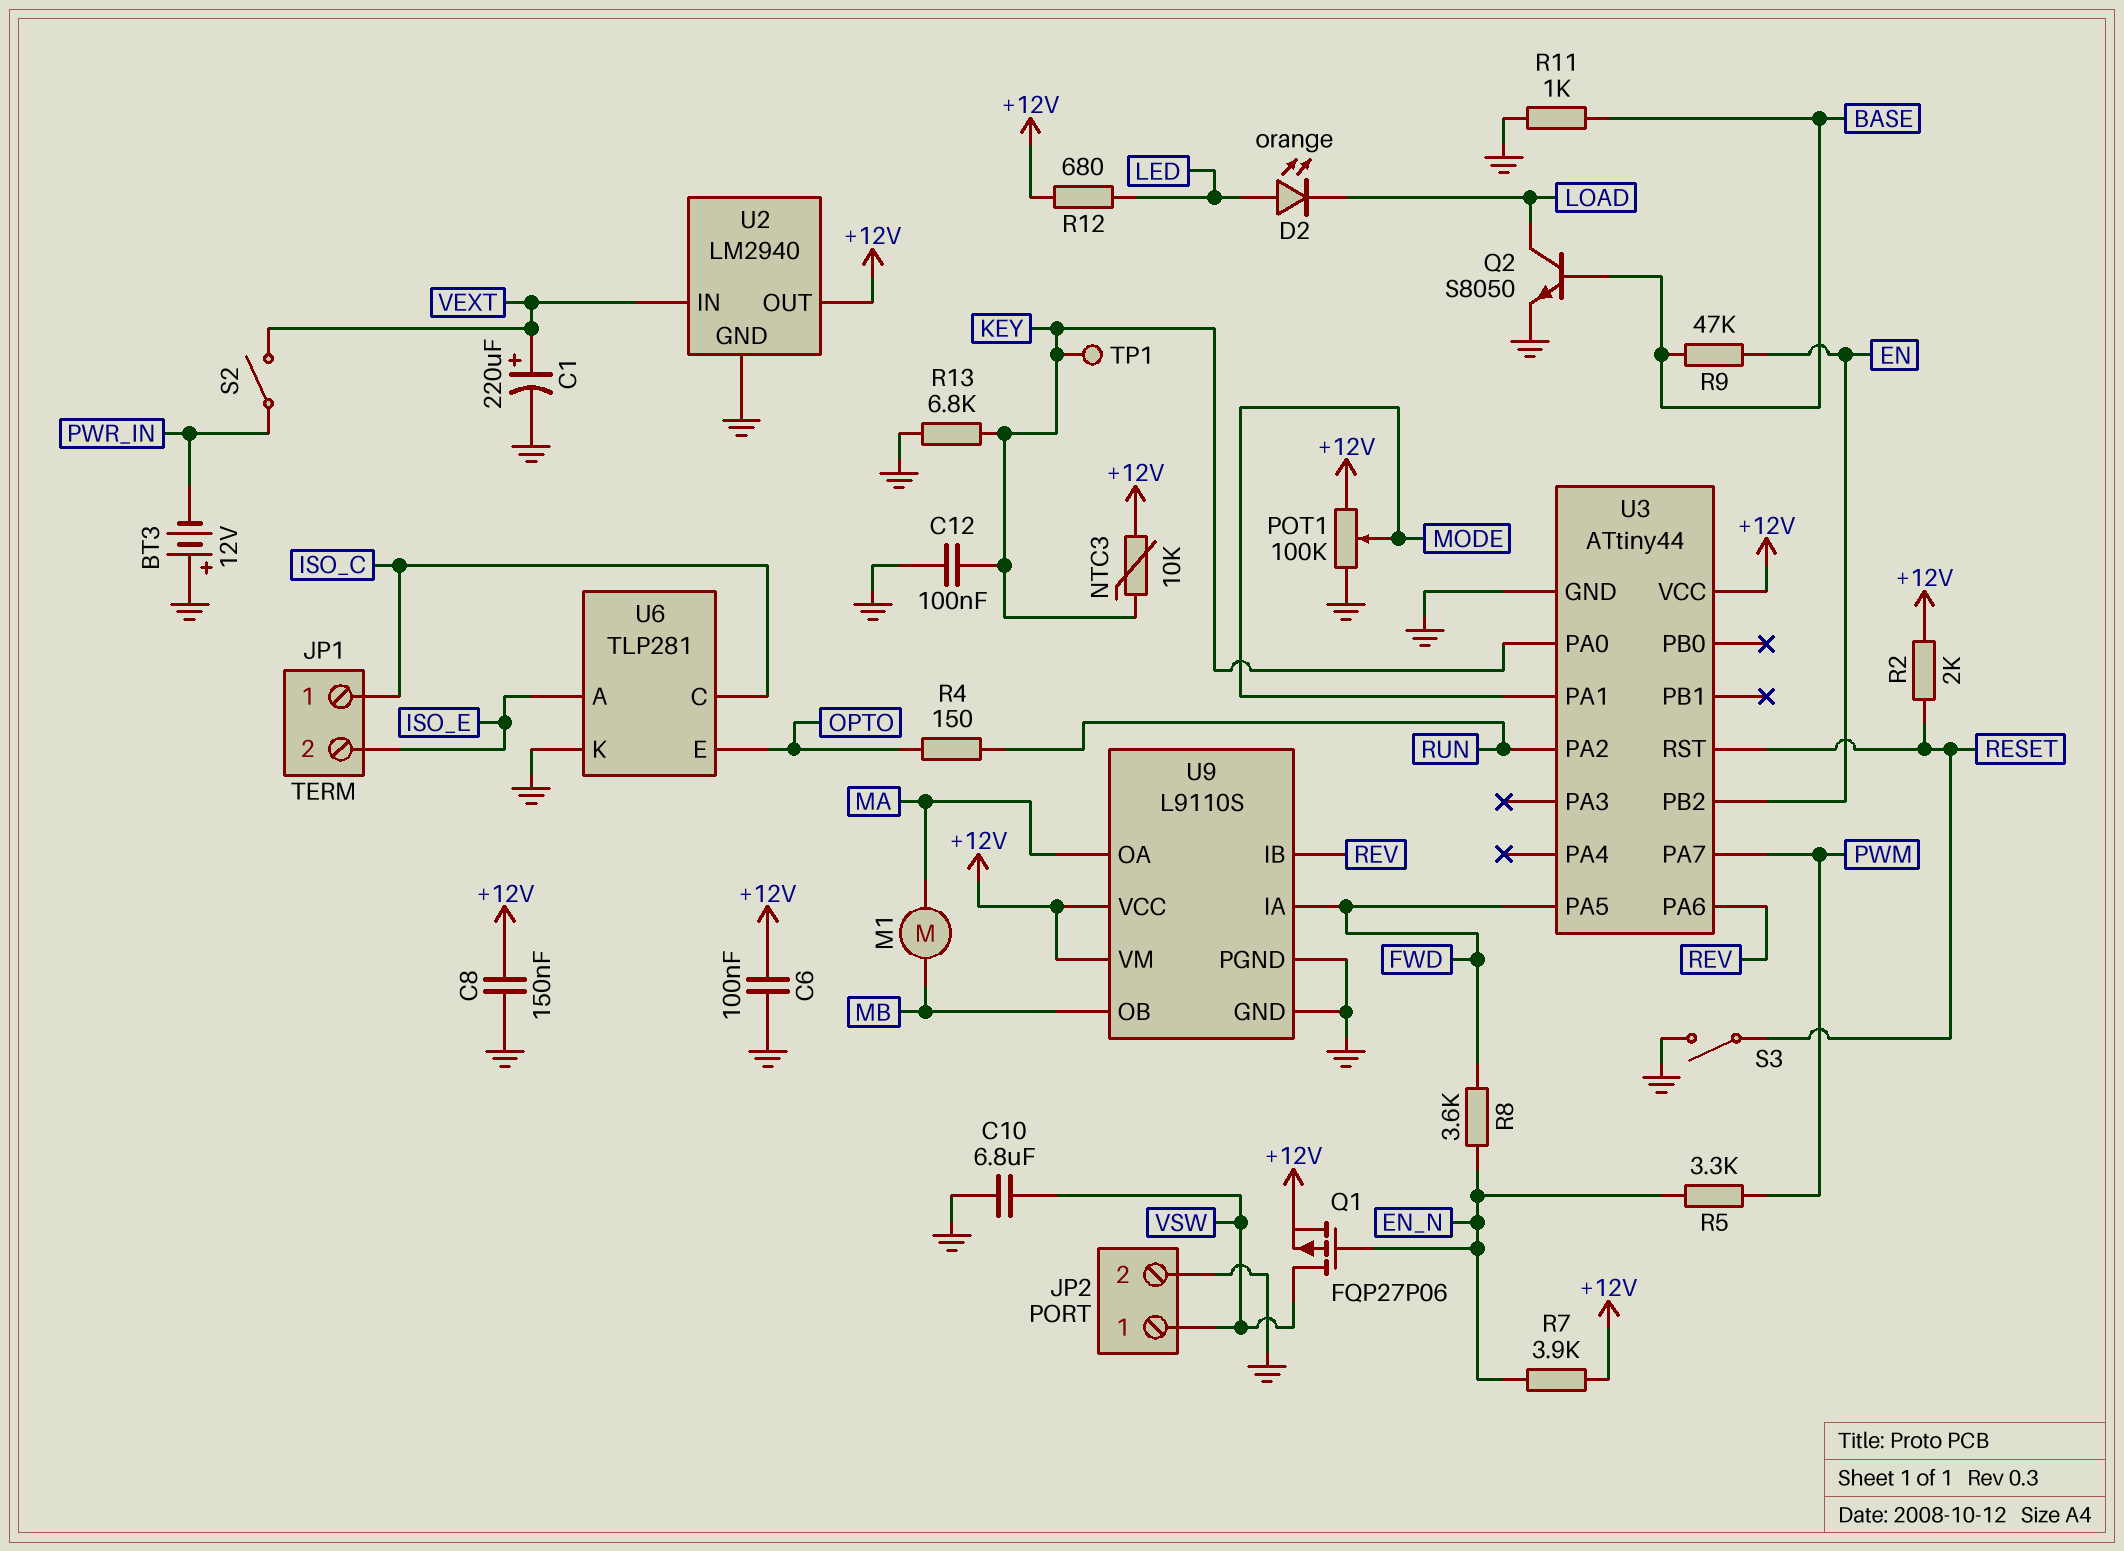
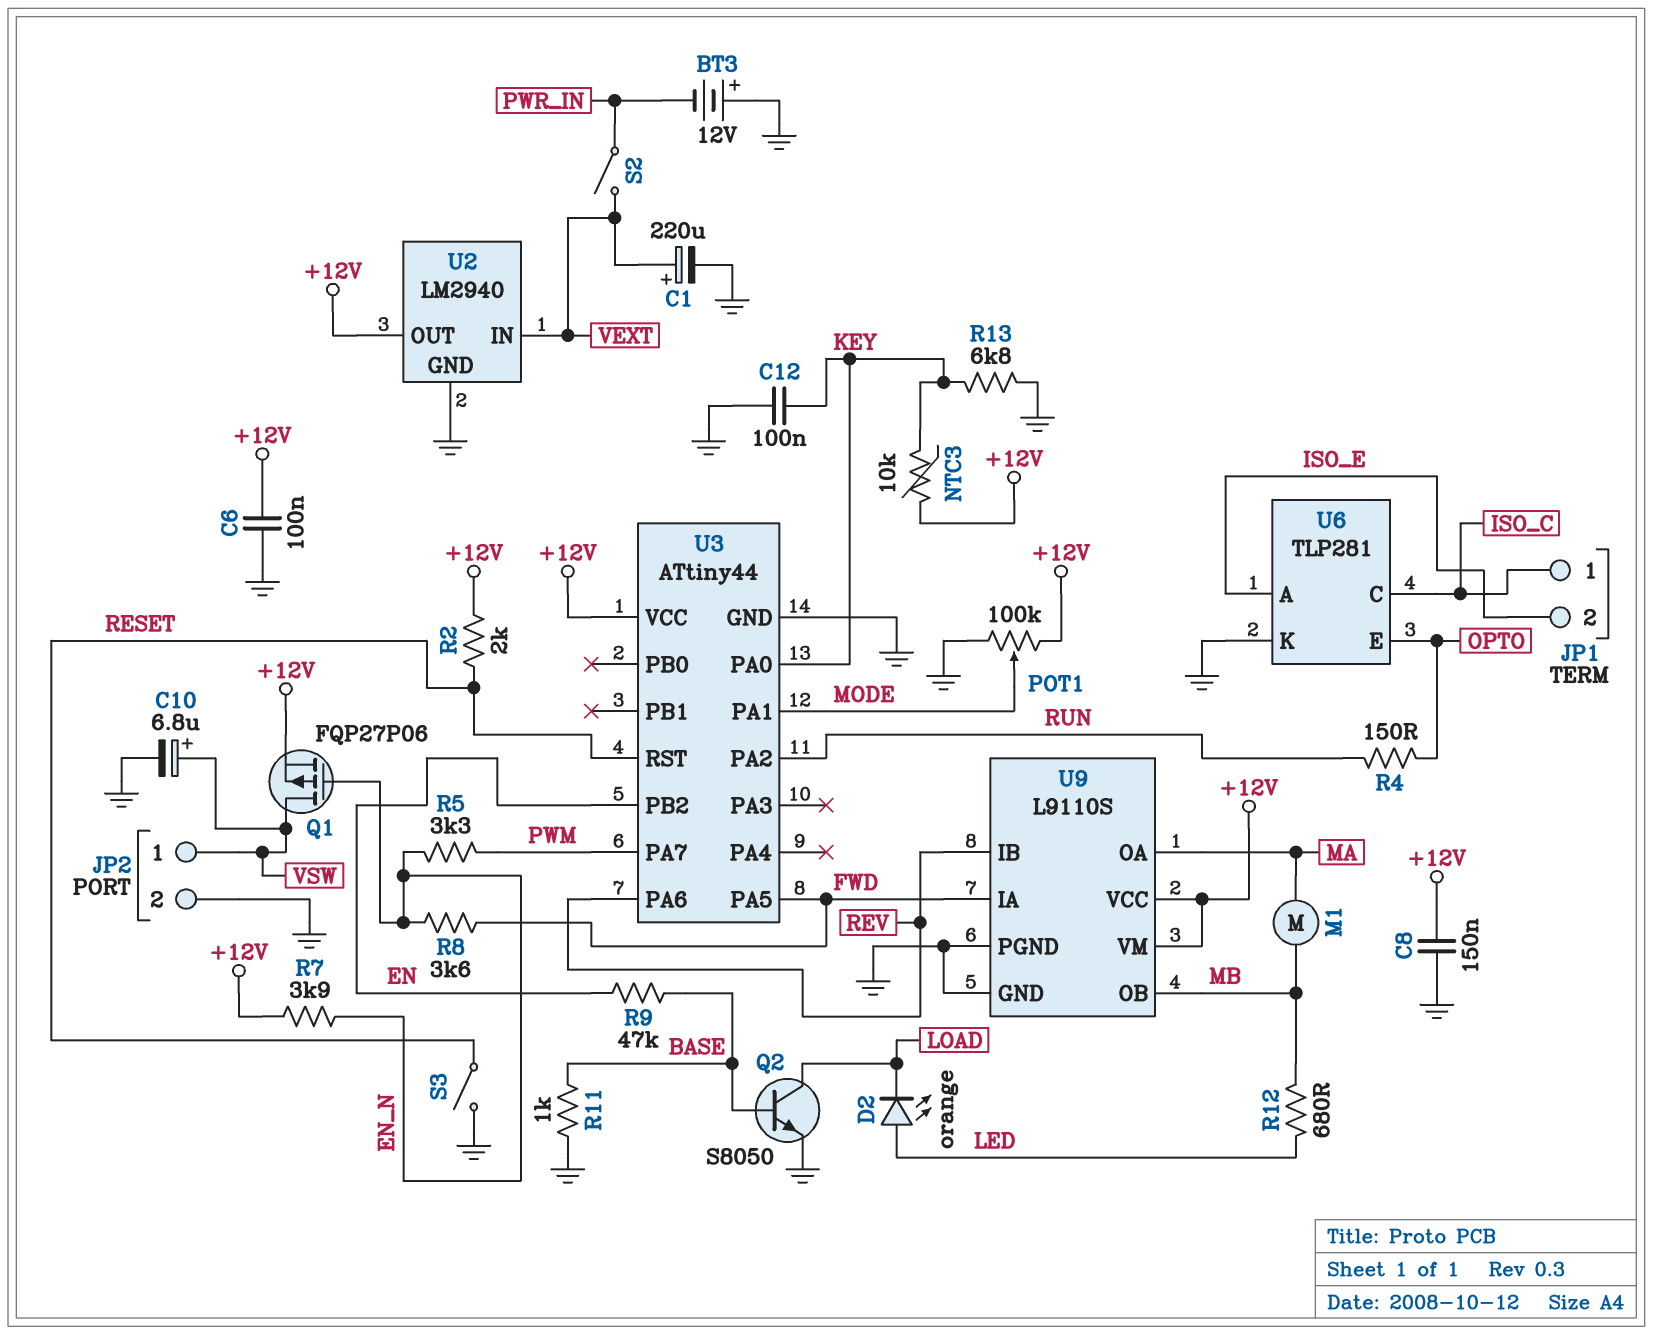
C10: 6.8uF (GND, VSW) -> 6.8uF (plus VSW, minus GND)
R12: 680 (+12V, LED) -> 680 (LED, MB)
TP1: test point (KEY) -> none

